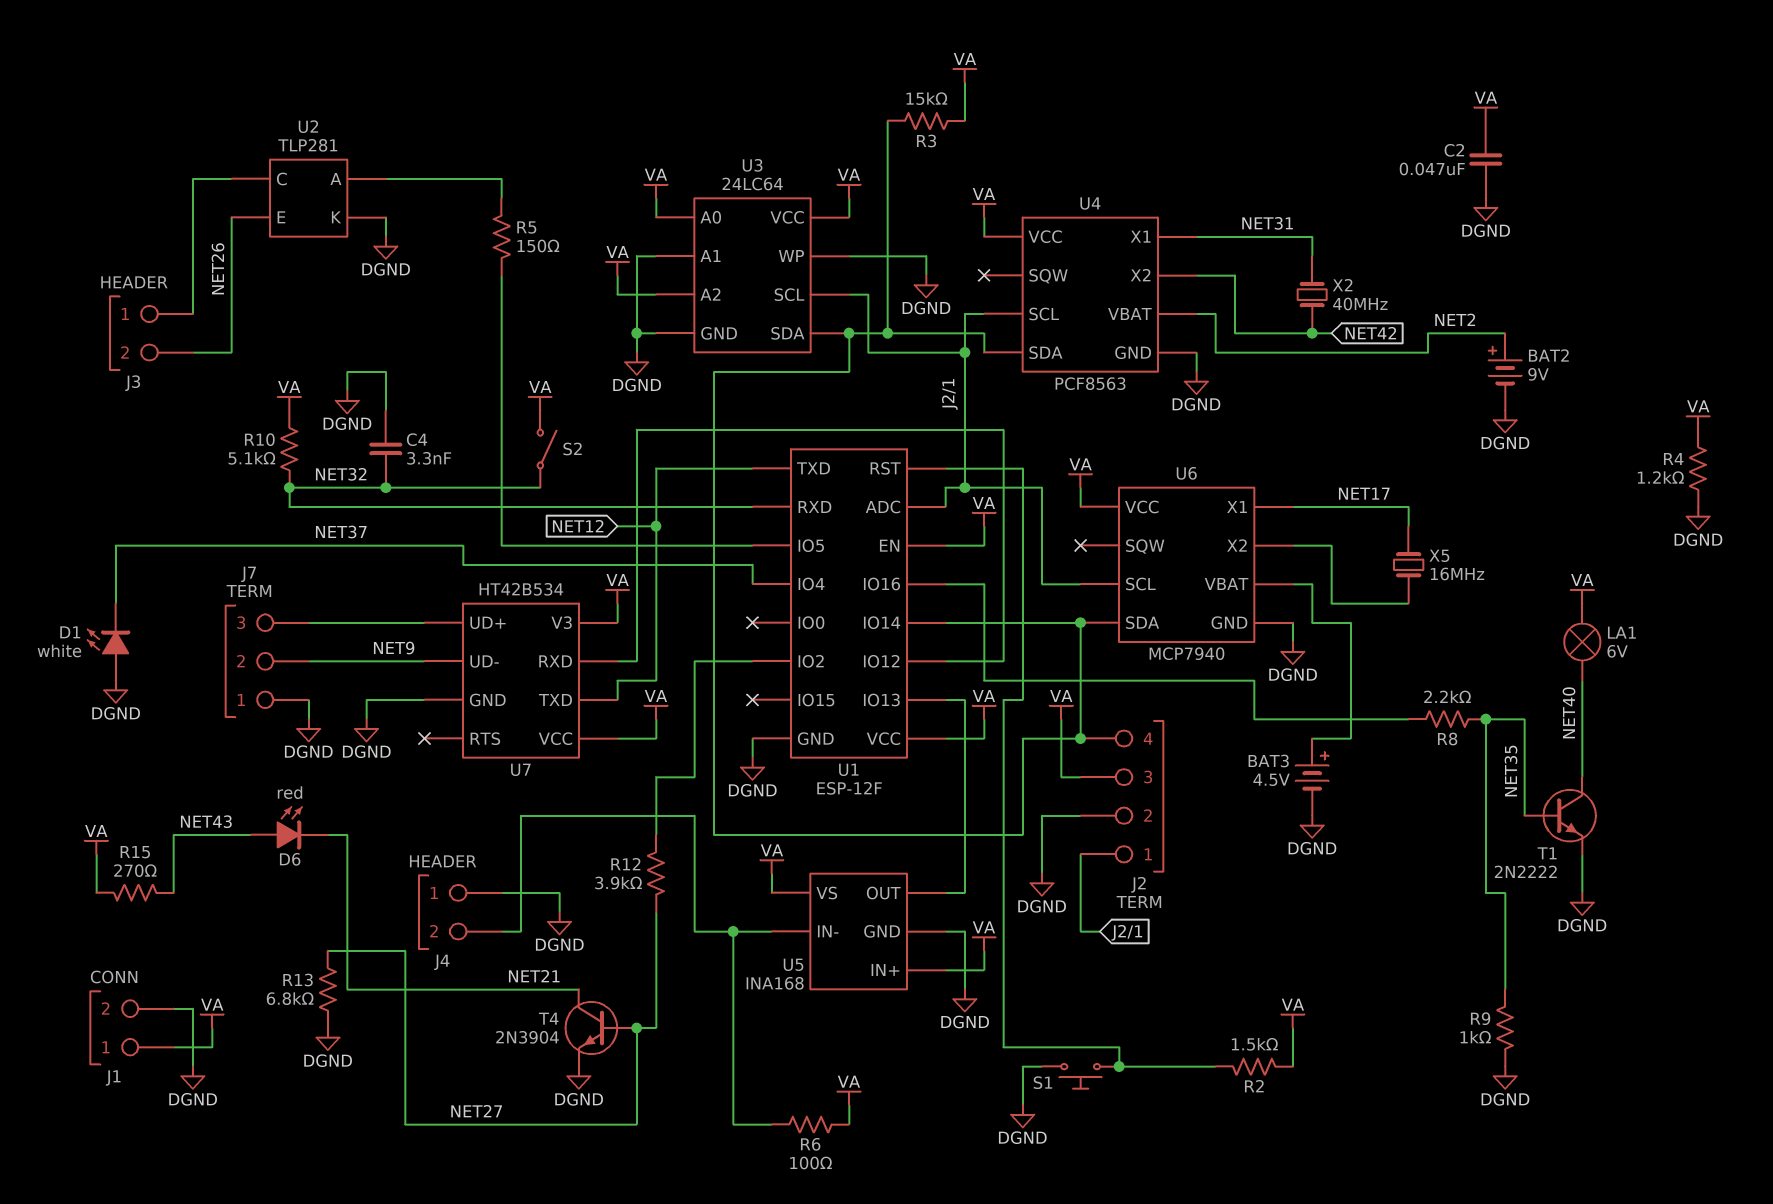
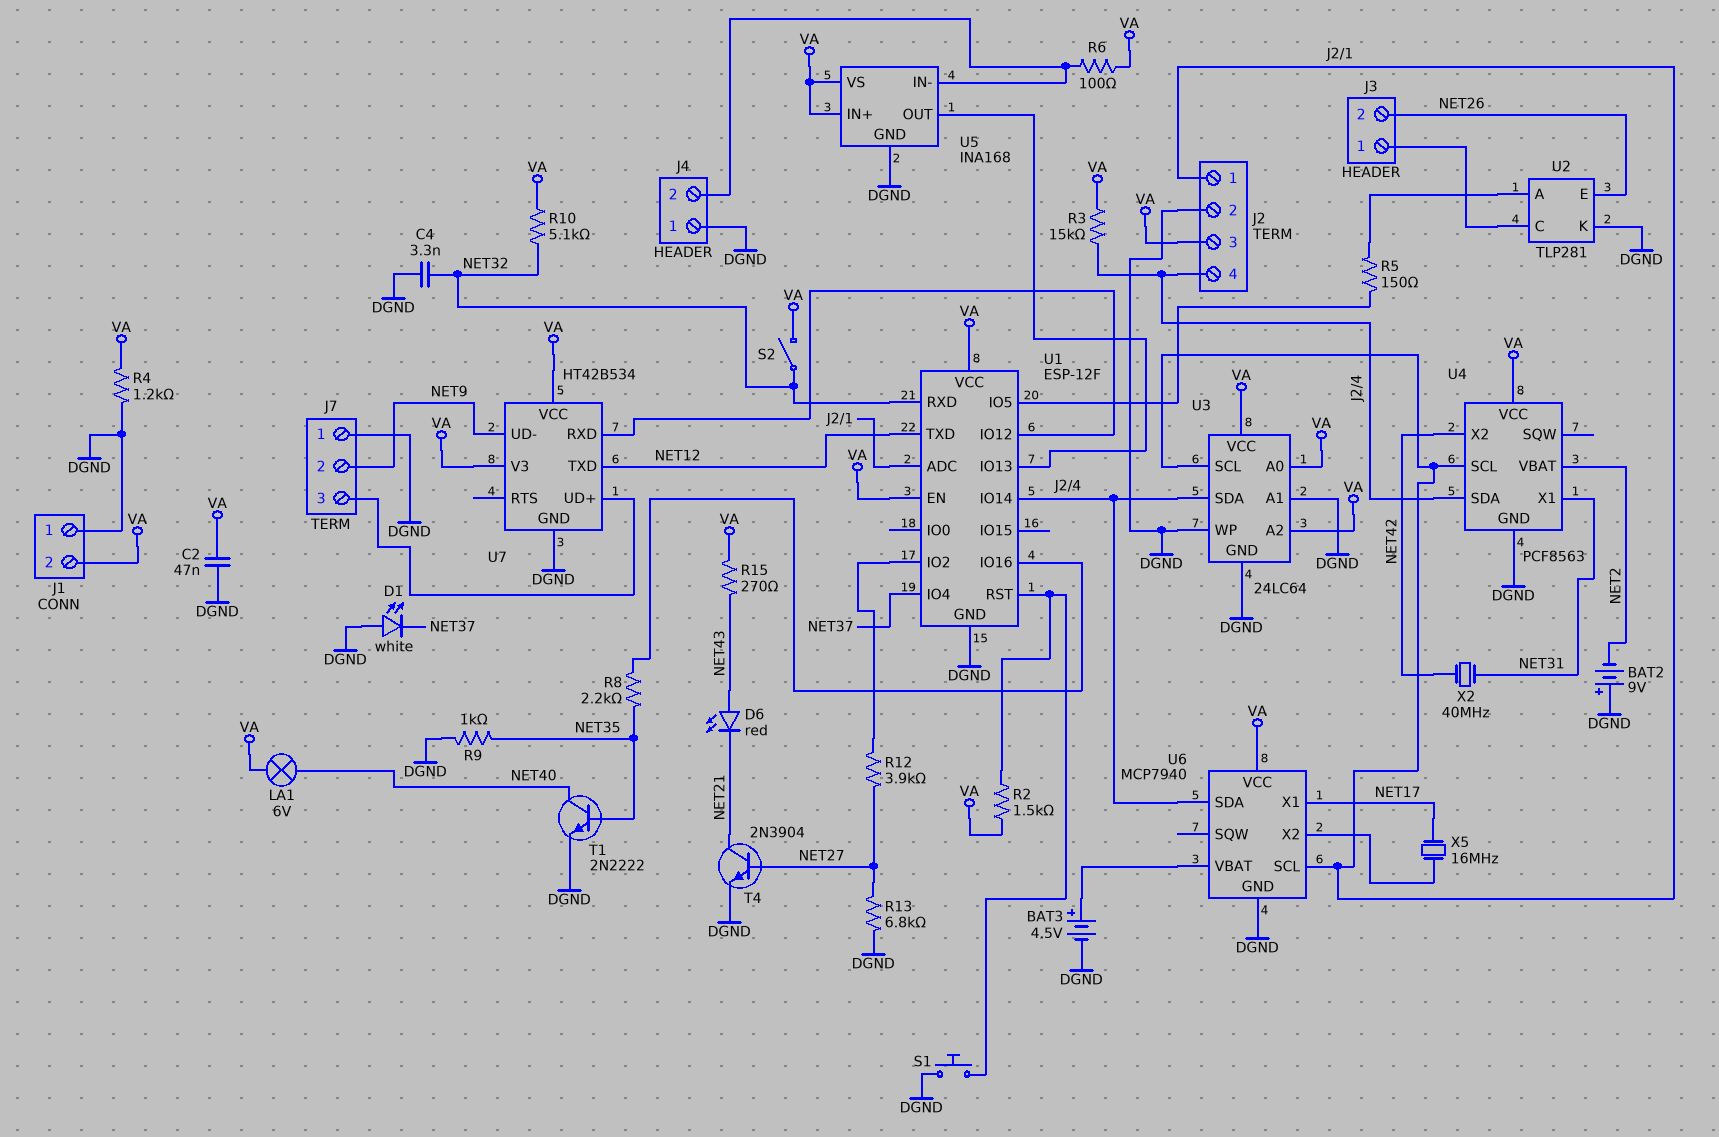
BAT2: 9V (plus NET2, minus DGND) -> 9V (plus DGND, minus NET2)
J1 pin 1: VA -> DGND
J1 pin 2: DGND -> VA

